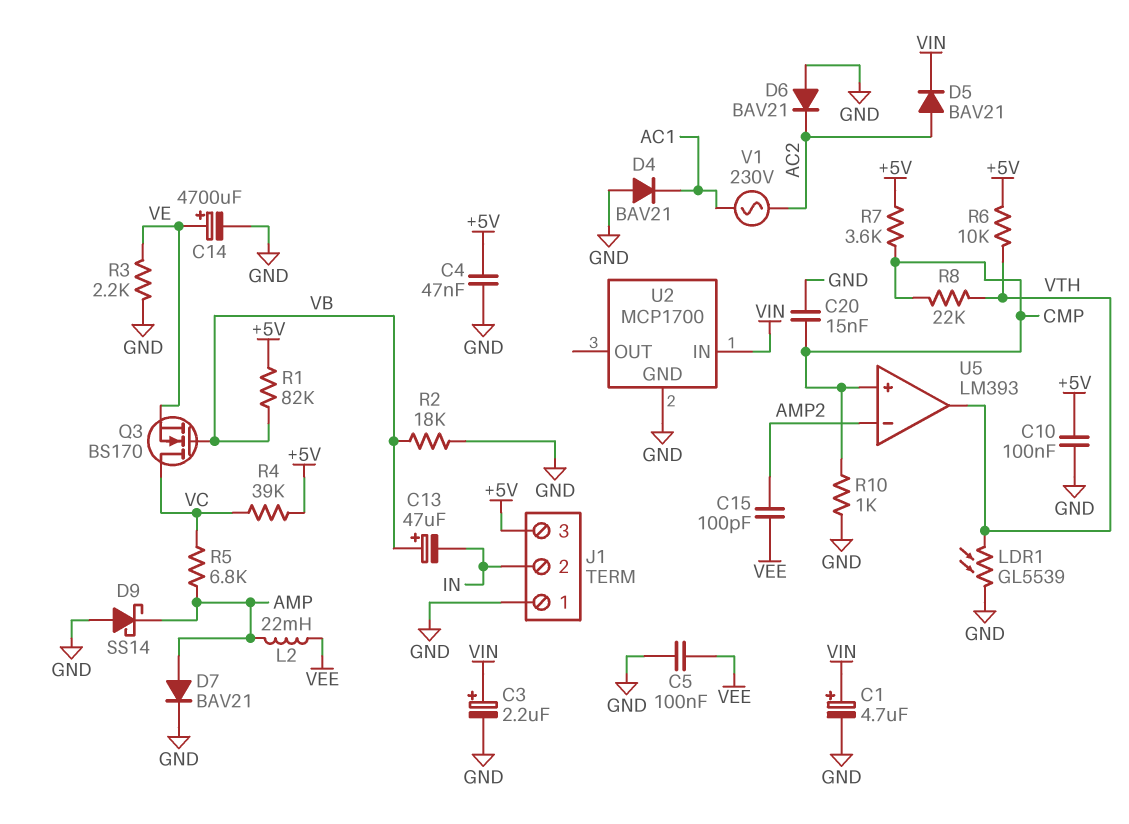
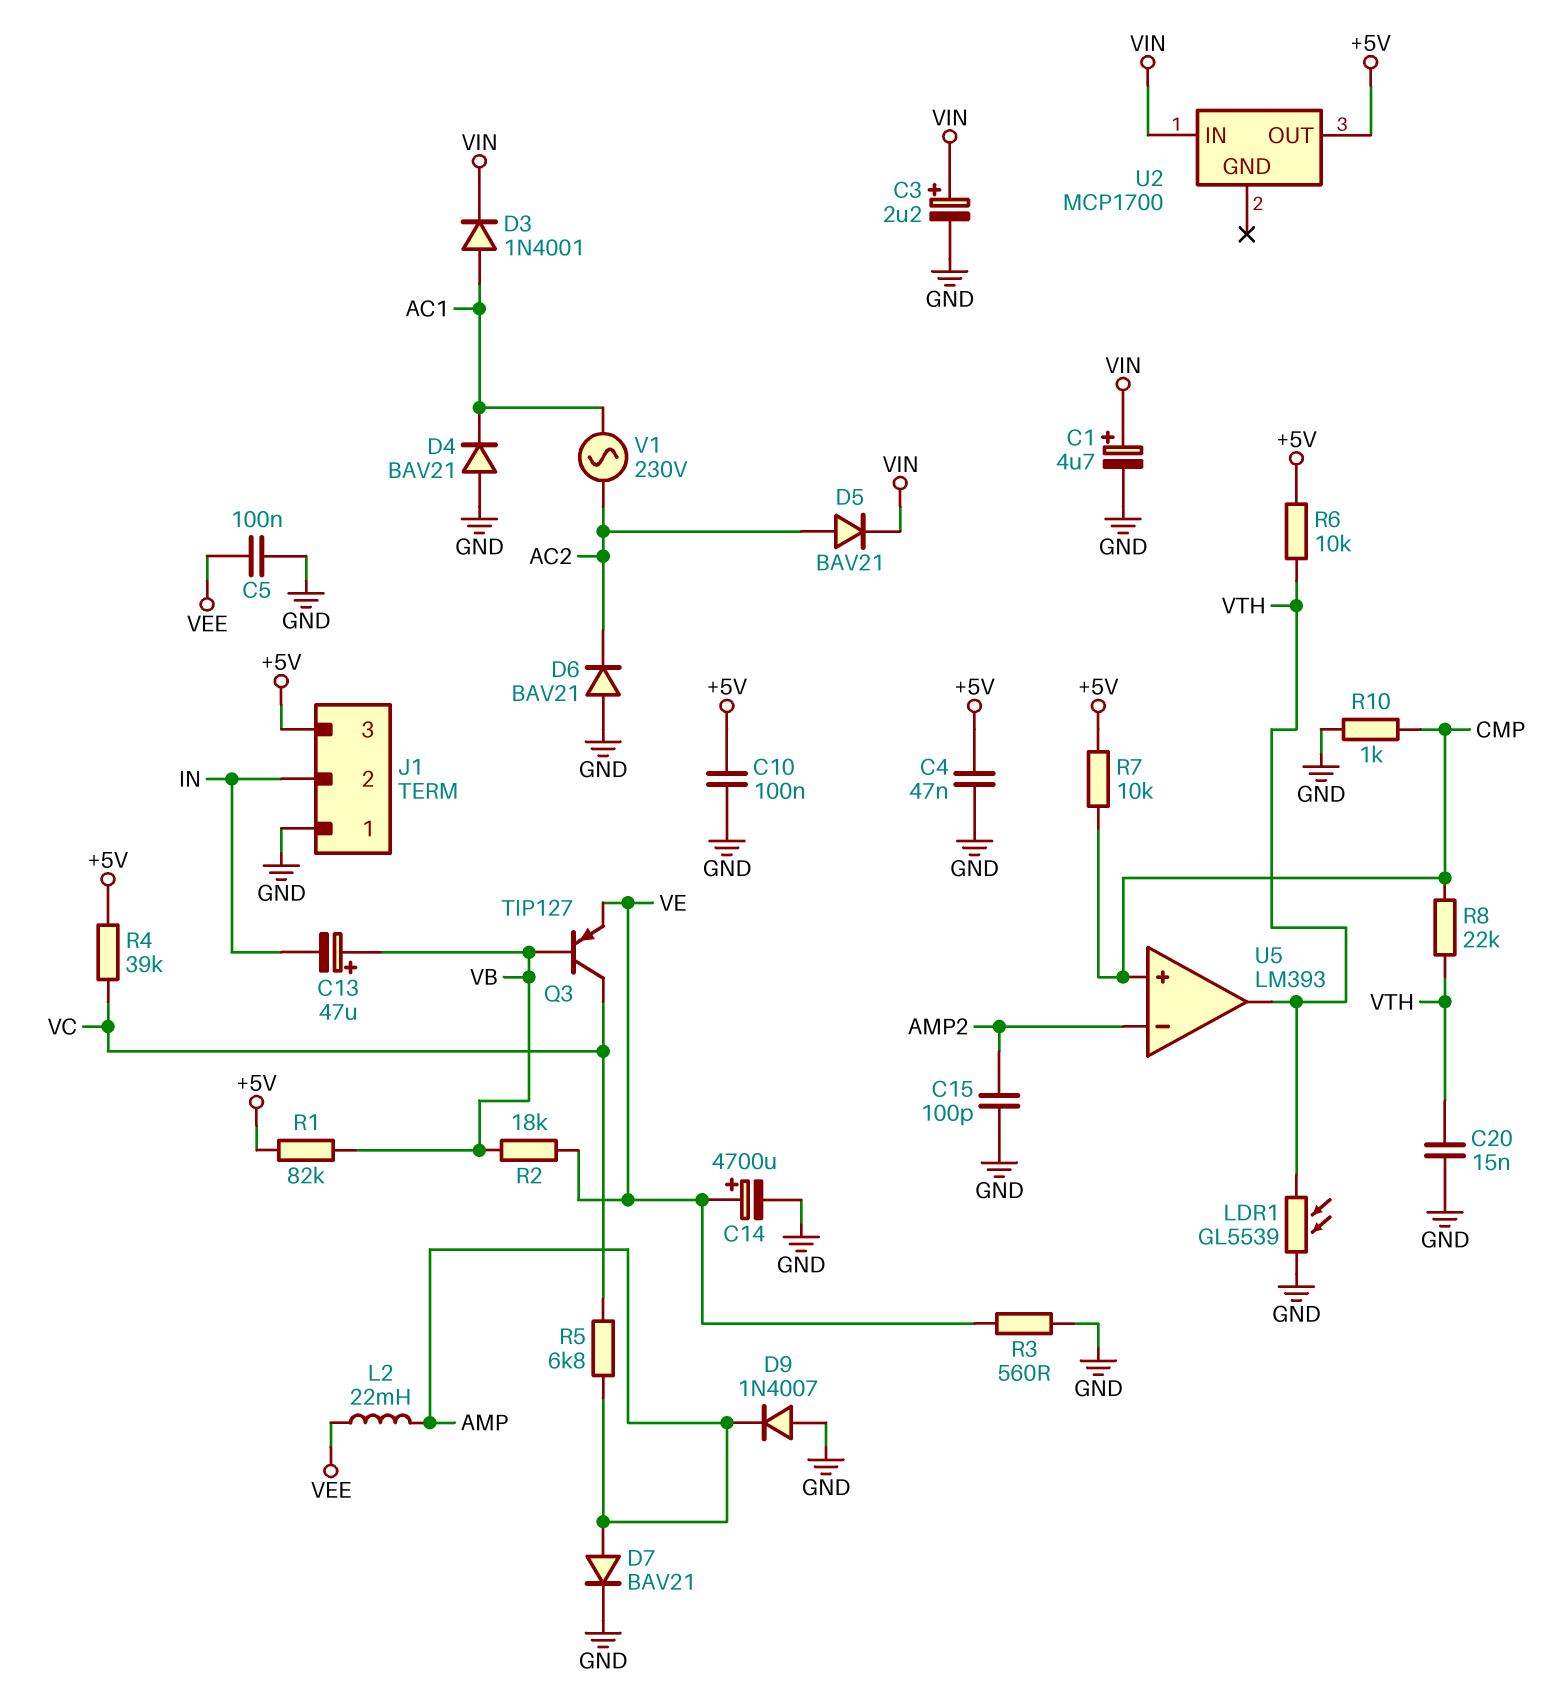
C15: 100pF (AMP2, VEE) -> 100pF (AMP2, GND)
C20: 15nF (CMP, GND) -> 15nF (GND, VTH)
D3: none -> diode 1N4001 (A AC1, K VIN)
D9: schottky SS14 (A GND, K AMP) -> diode 1N4007 (A GND, K AMP)
Q3: NMOS BS170 (G VB, D VC, S VE) -> PNP TIP127 (B VB, C VC, E VE)
R2: 18k (GND, VB) -> 18k (VB, VE)
R3: 2.2k (GND, VE) -> 560 (GND, VE)
R7: 3.6k (+5V, CMP) -> 10k (+5V, CMP)
U2 pin GND: GND -> none
U2 pin OUT: none -> +5V

